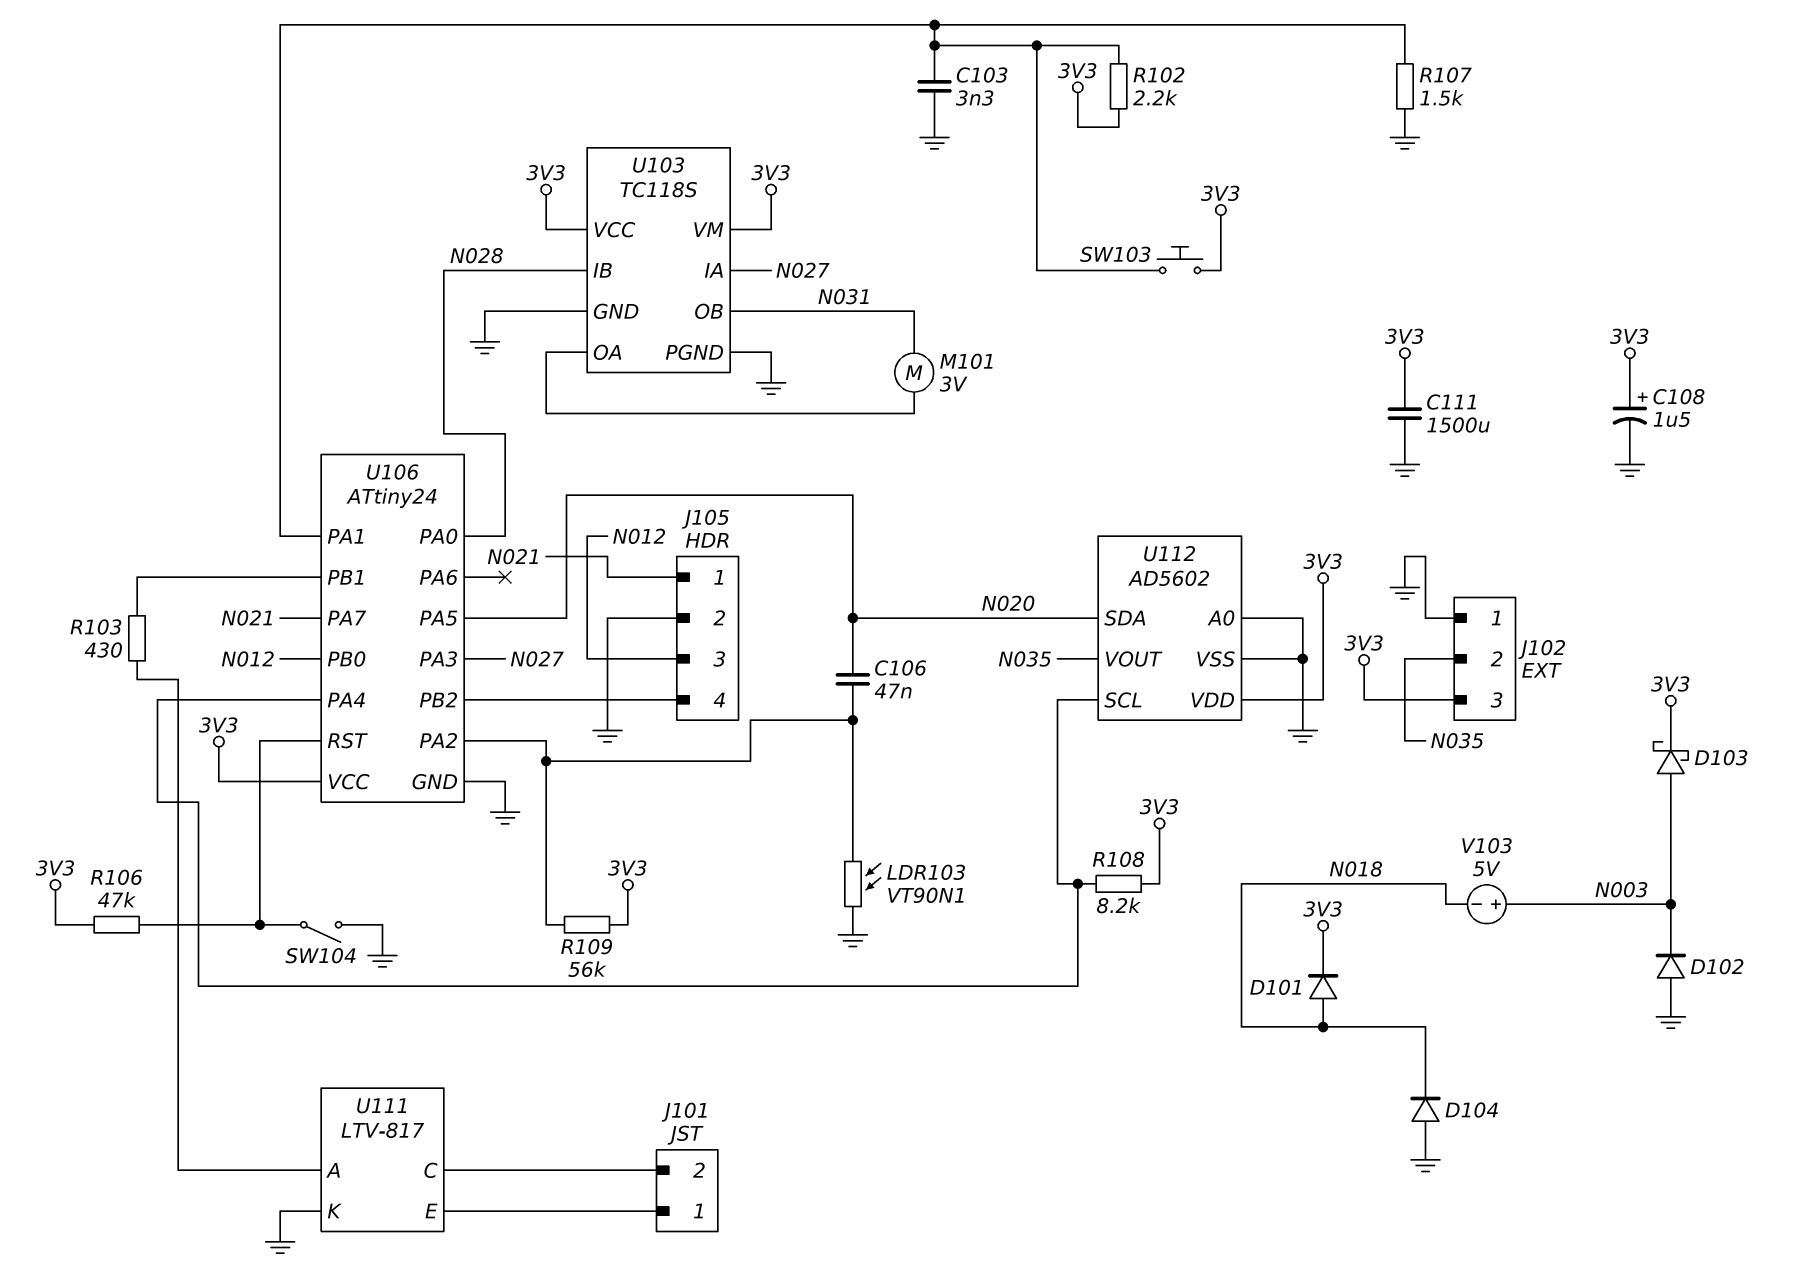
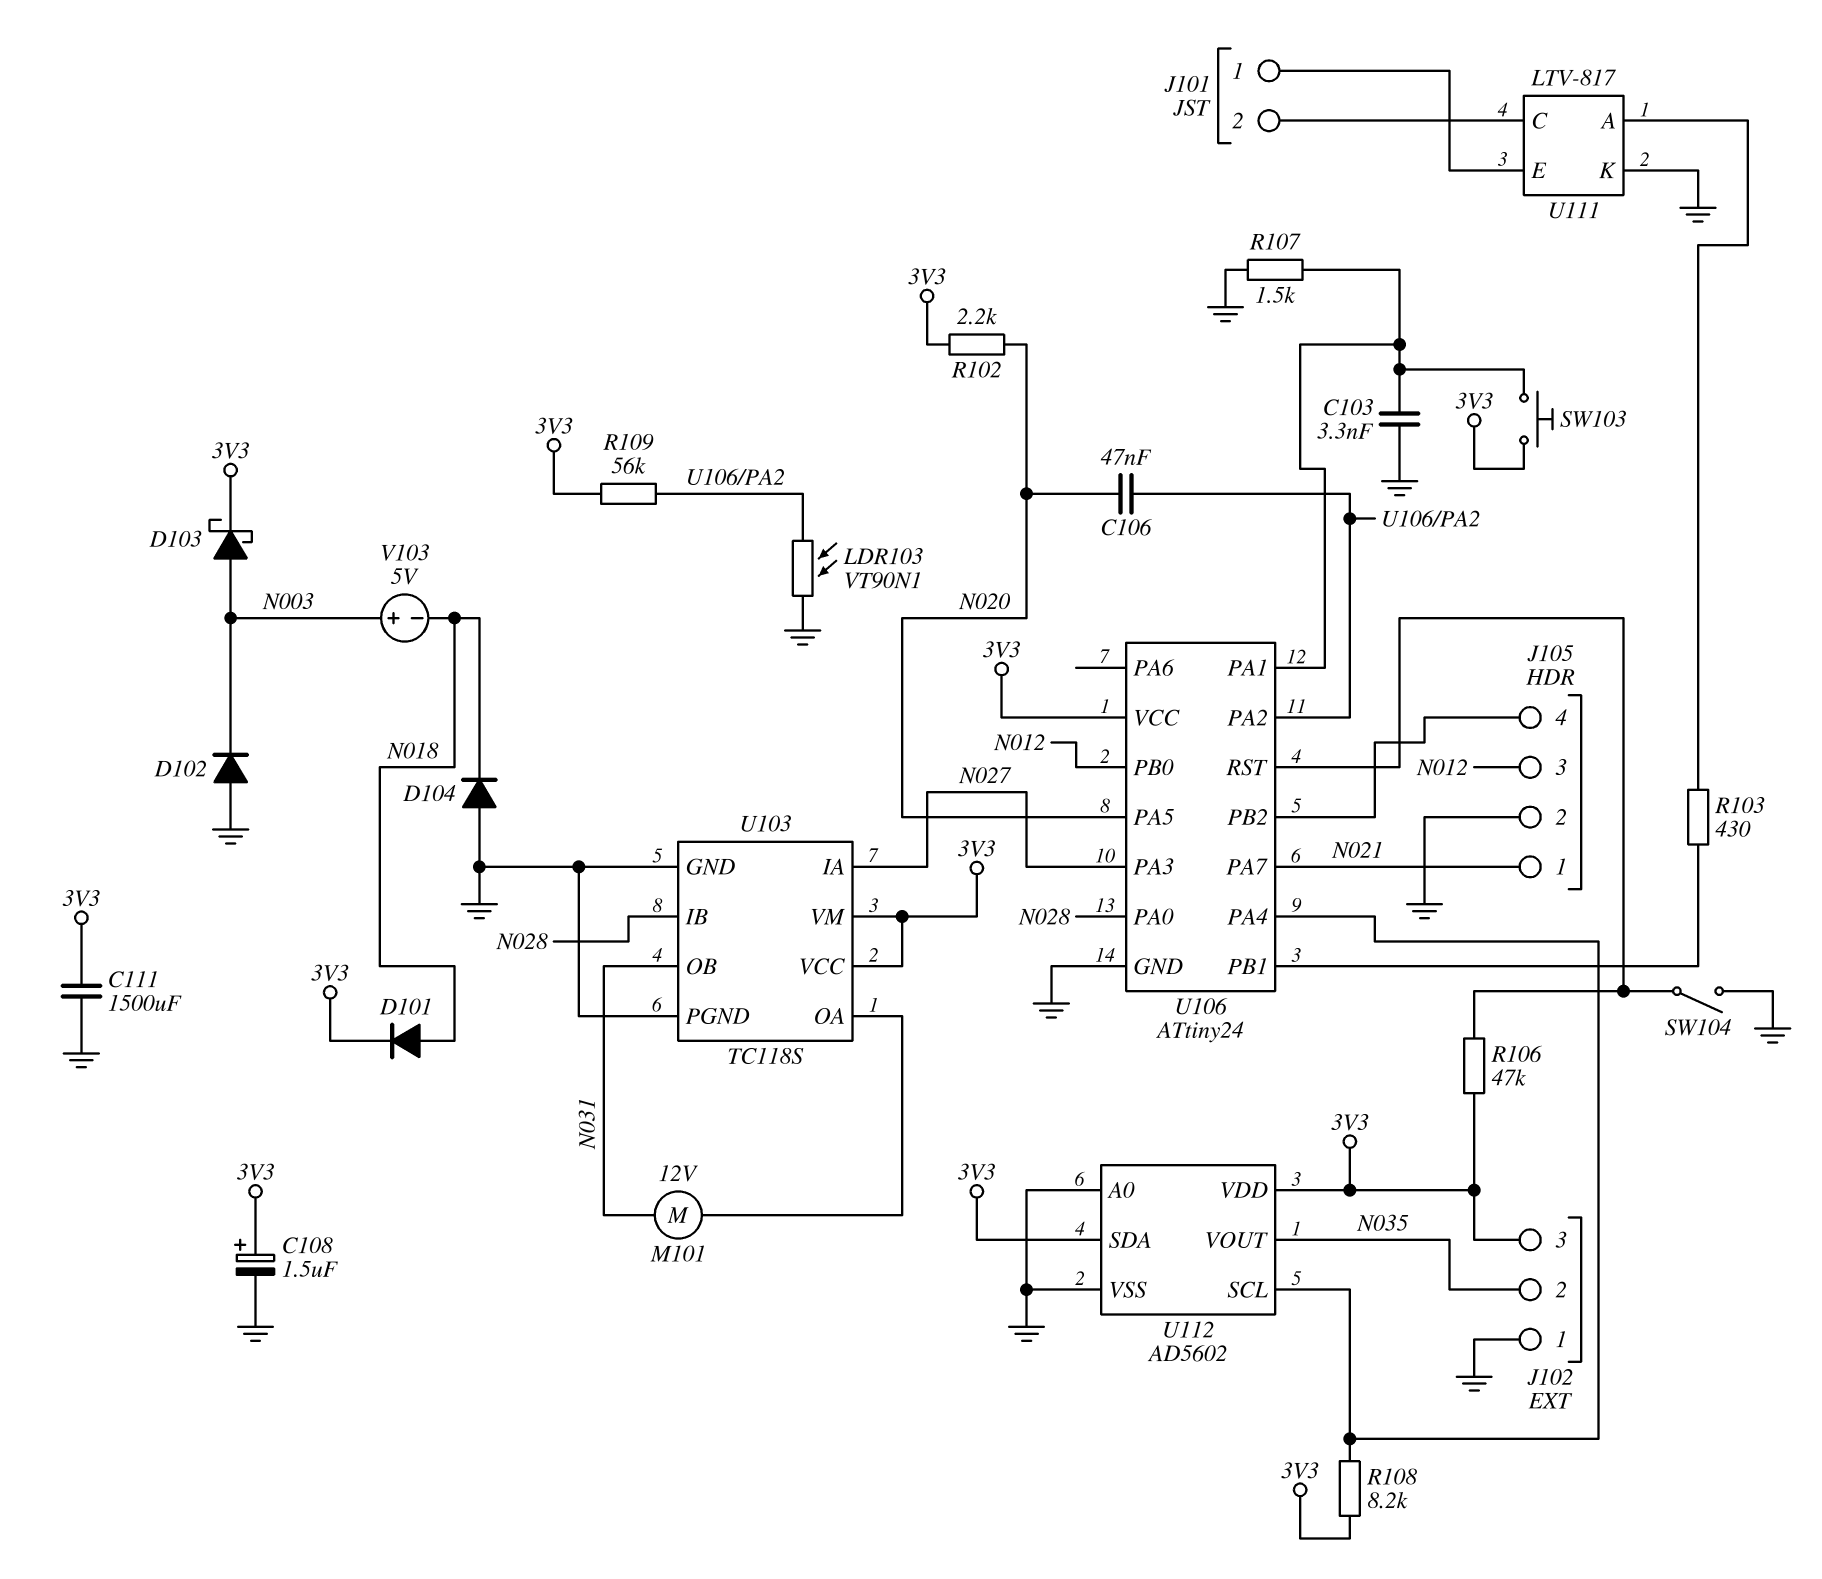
M101: motor 3V (N031, U103/OA) -> motor 12V (N031, U103/OA)
R102: 2.2k (3V3, U106/PA1) -> 2.2k (3V3, N020)
U112 pin SDA: N020 -> 3V3

